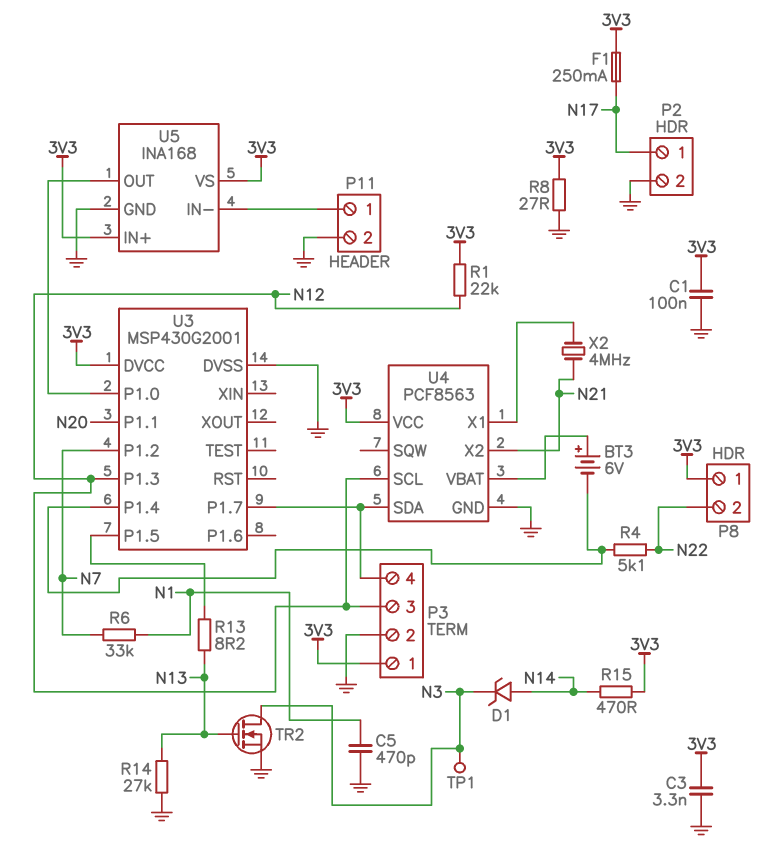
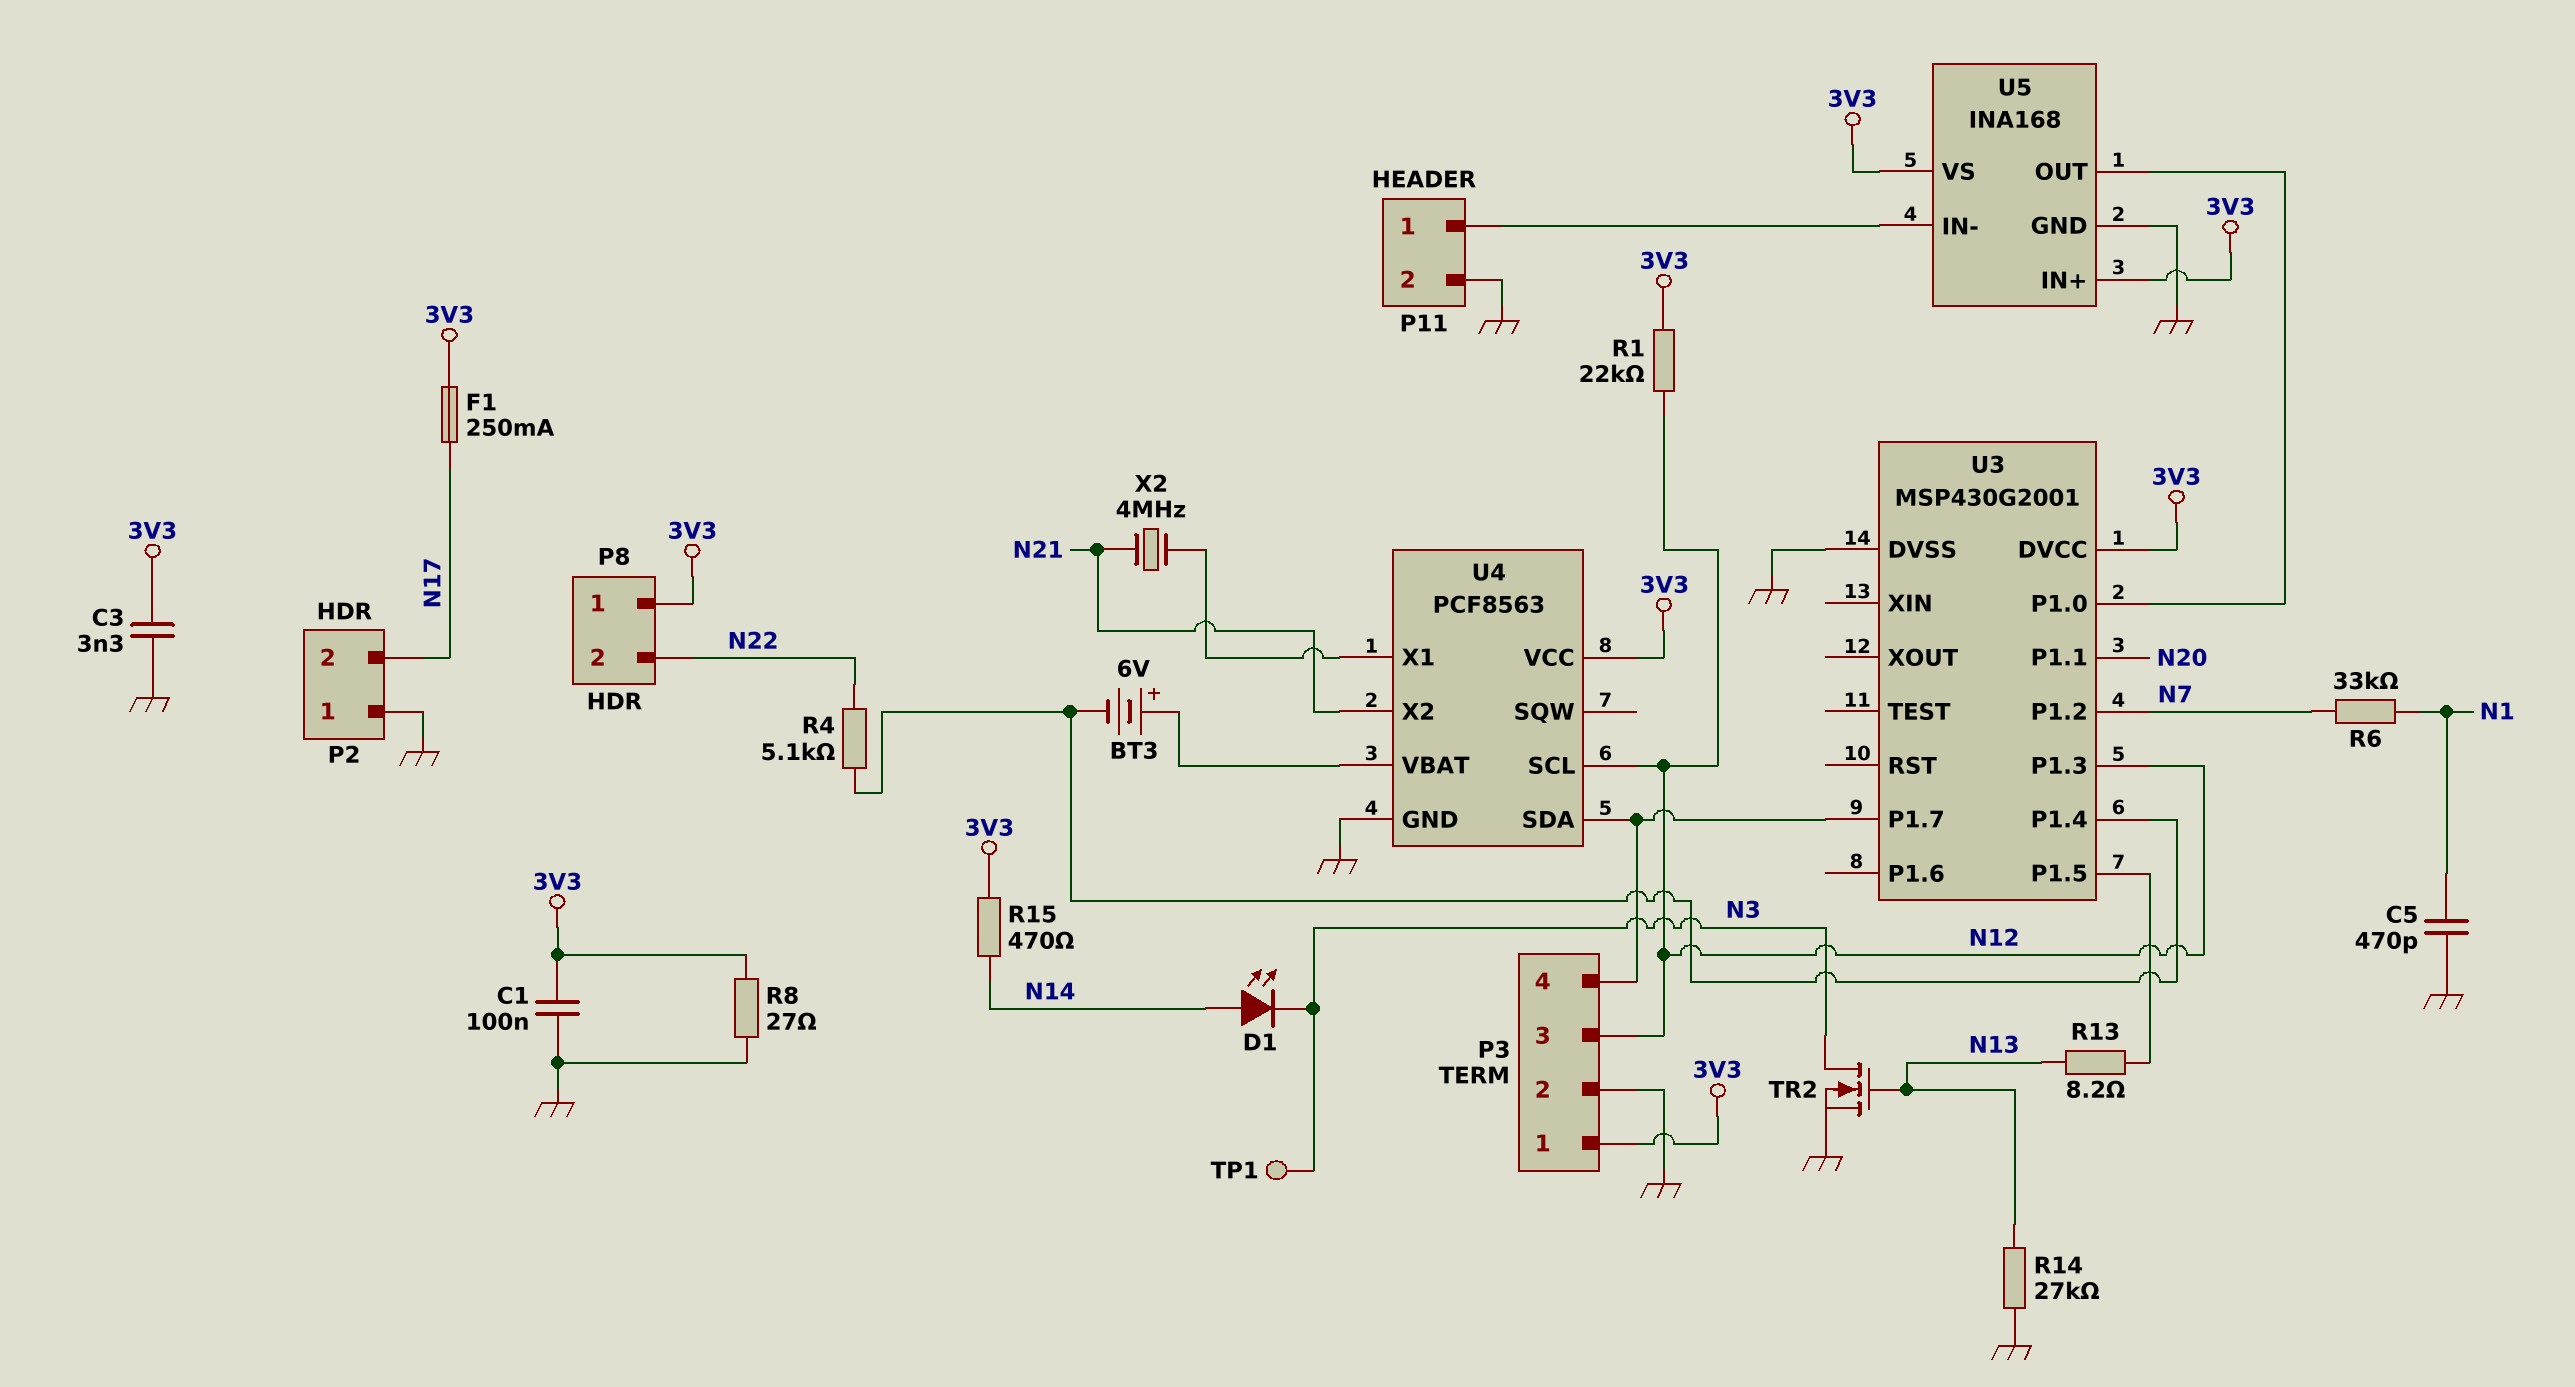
D1: zener (A N14, K N3) -> LED (A N14, K N3)
P2 pin 1: N17 -> GND
P2 pin 2: GND -> N17

